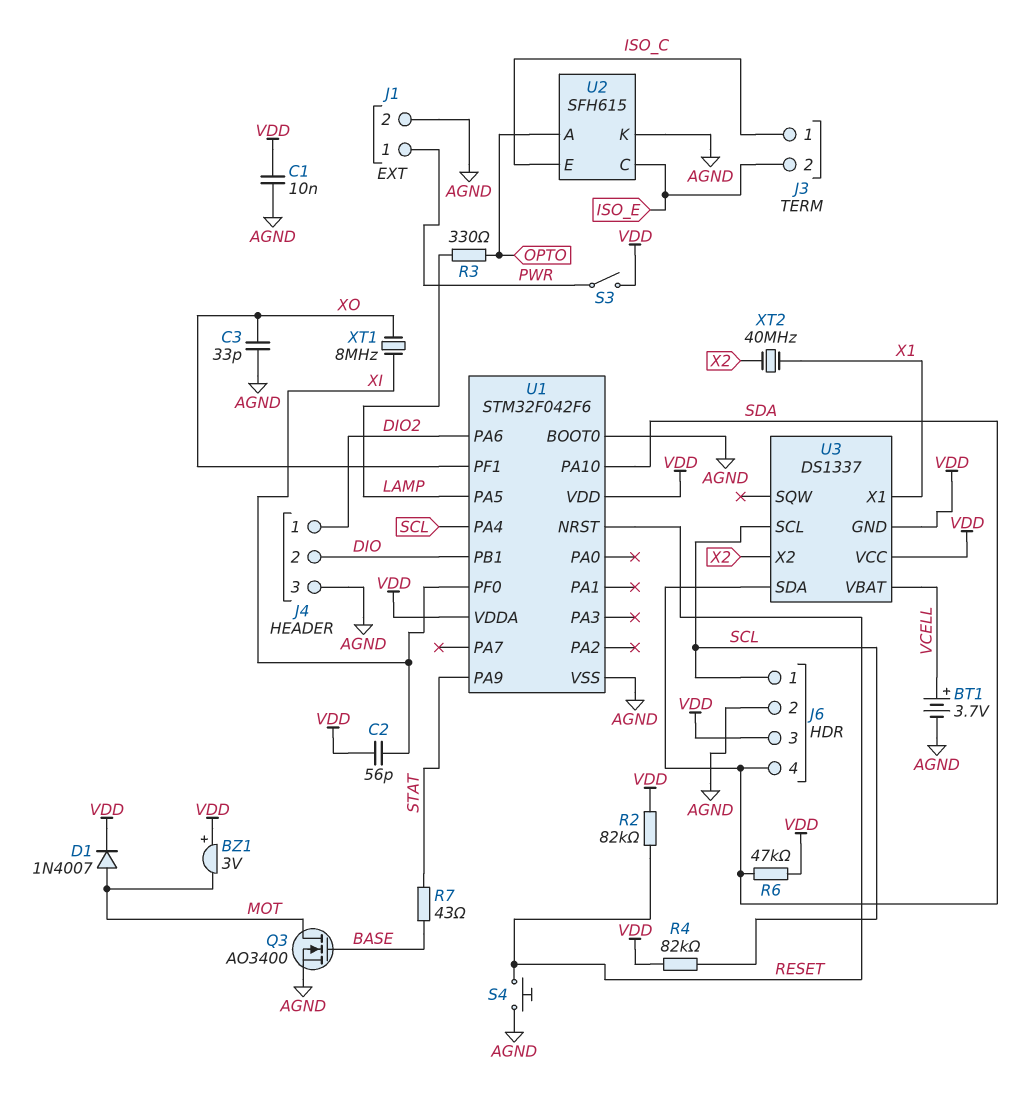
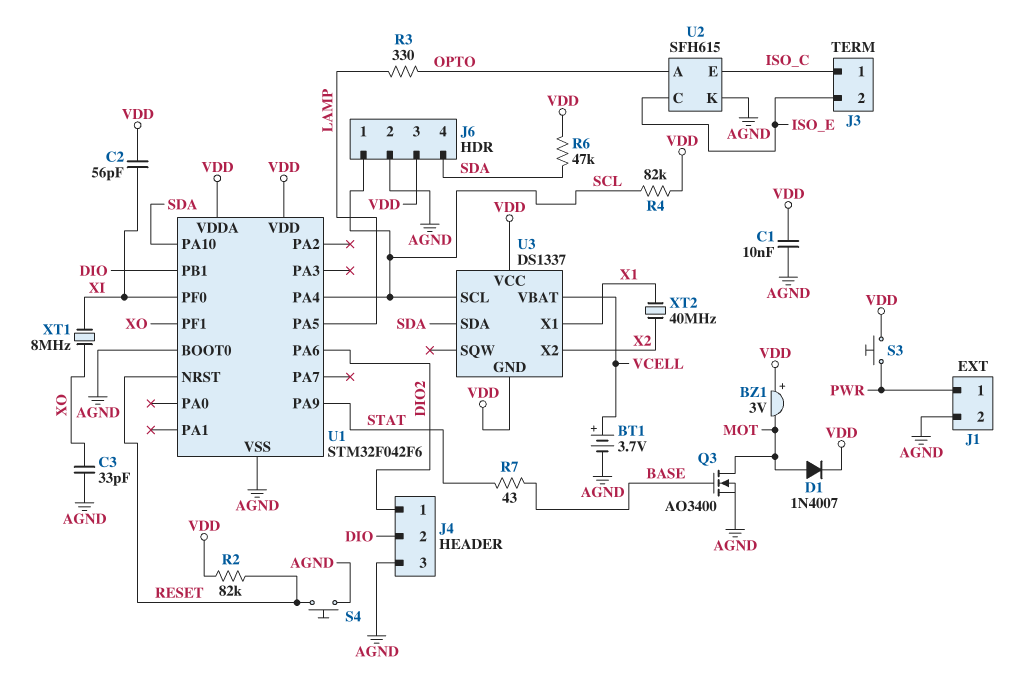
S3: switch (PWR, VDD) -> button (PWR, VDD)

